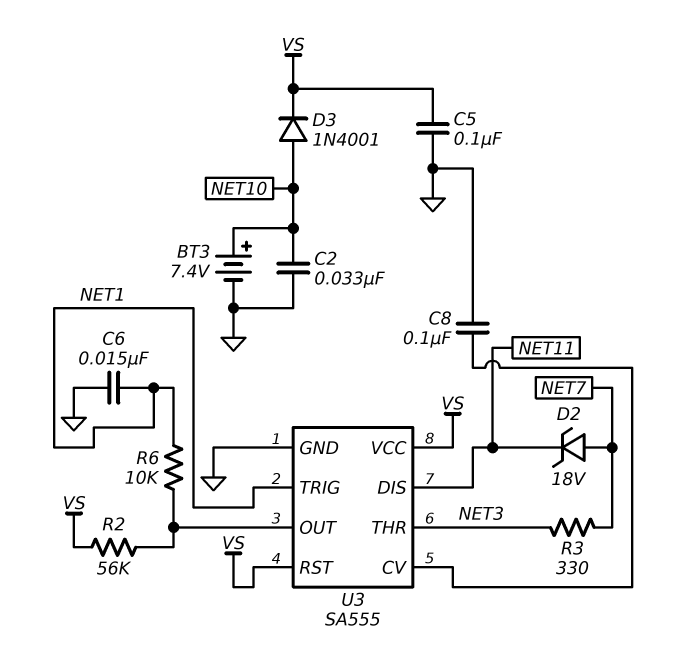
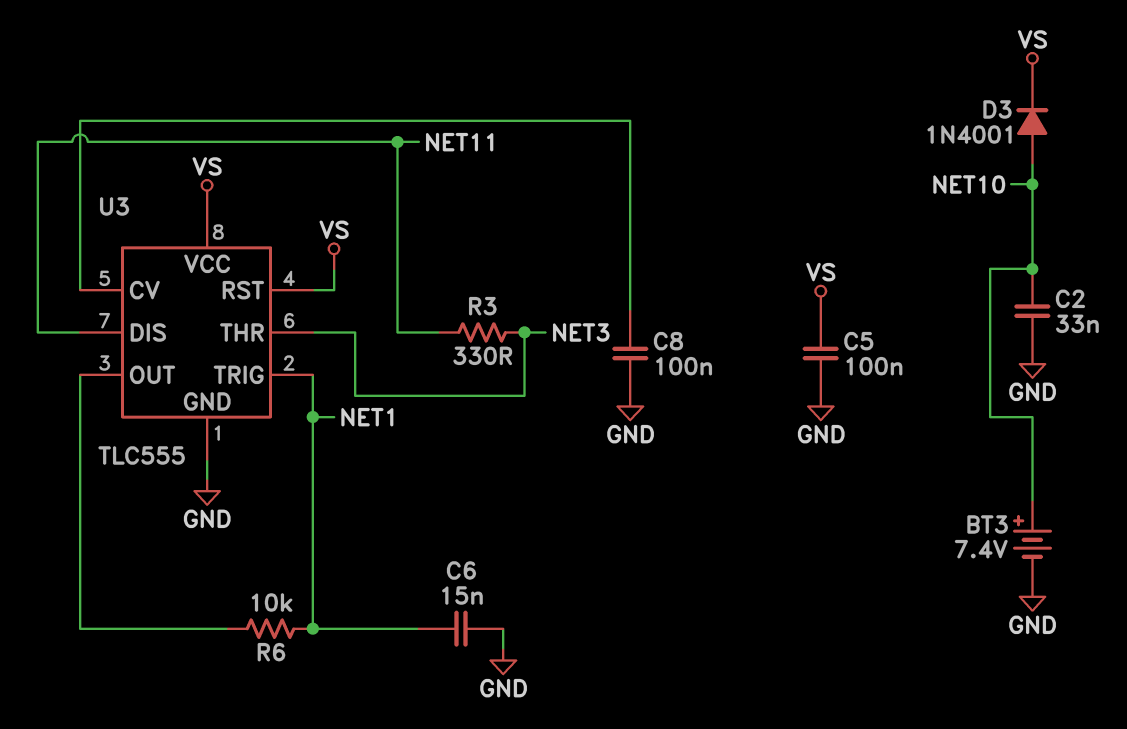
D2: zener 18V (A NET7, K NET11) -> none
R2: 56k (U3/OUT, VS) -> none
R3: 330 (NET3, NET7) -> 330 (NET3, NET11)
U3: SA555 -> TLC555

